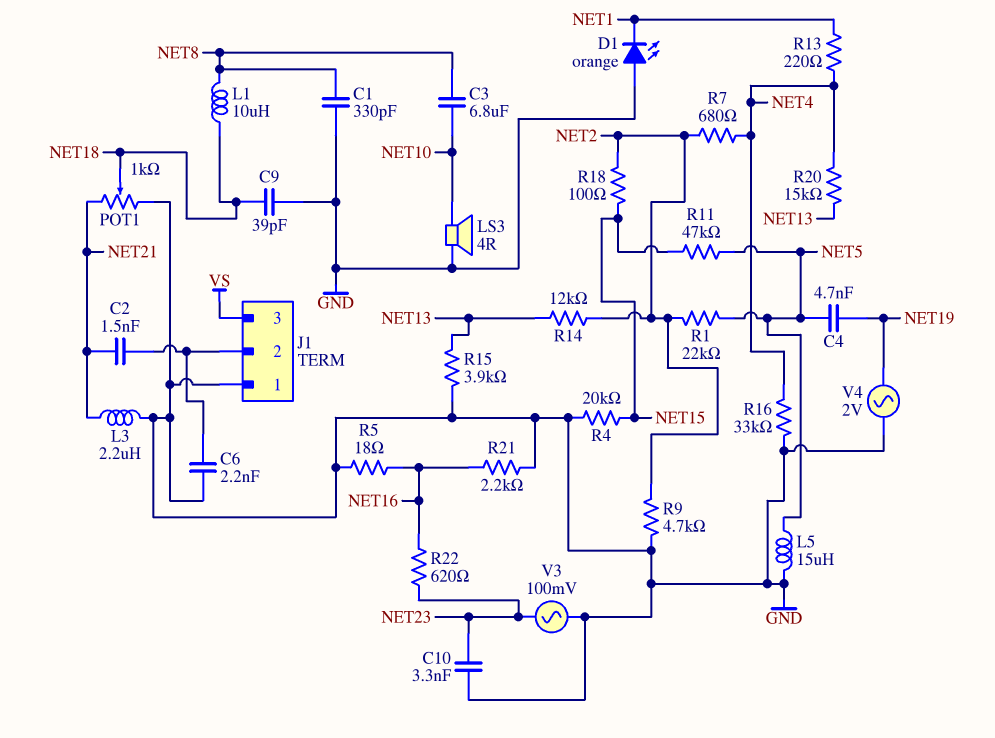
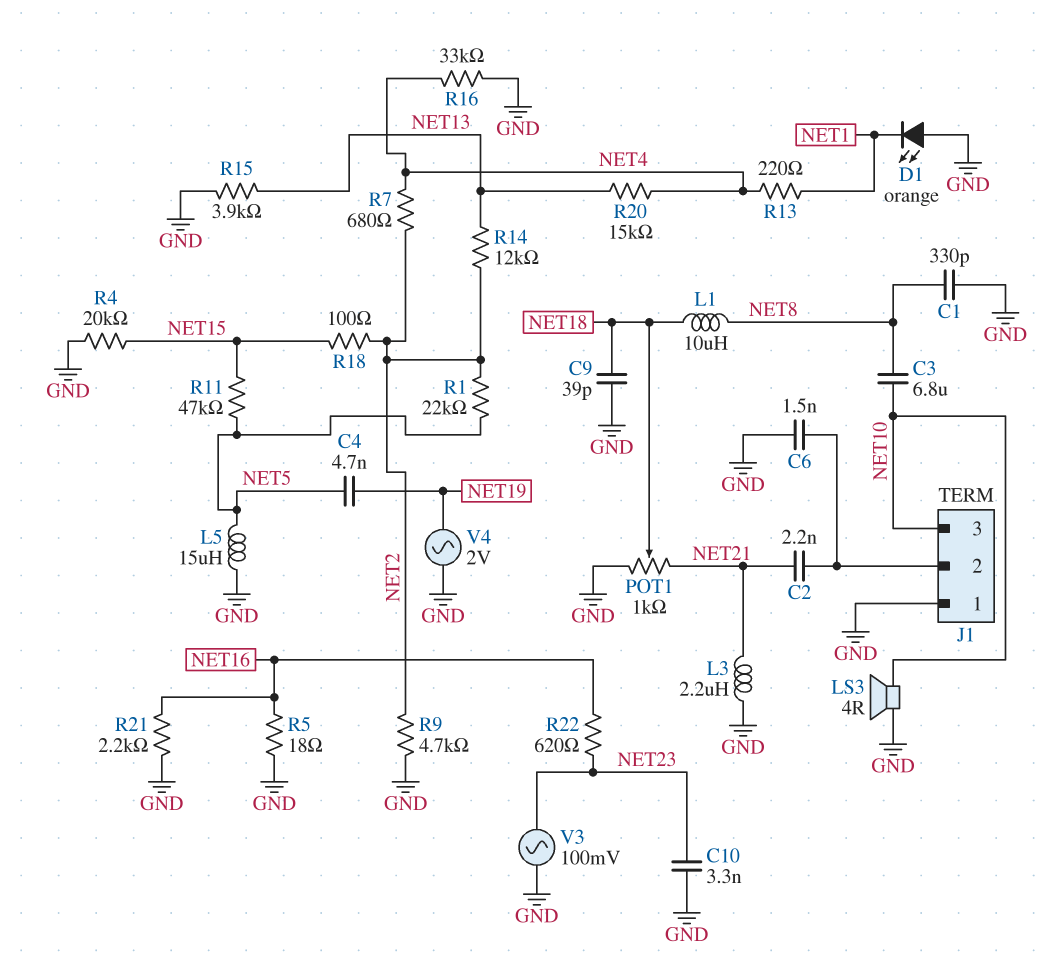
C2: 1.5nF (J1/2, NET21) -> 2.2nF (J1/2, NET21)
C6: 2.2nF (GND, J1/2) -> 1.5nF (GND, J1/2)
J1 pin 3: VS -> NET10

